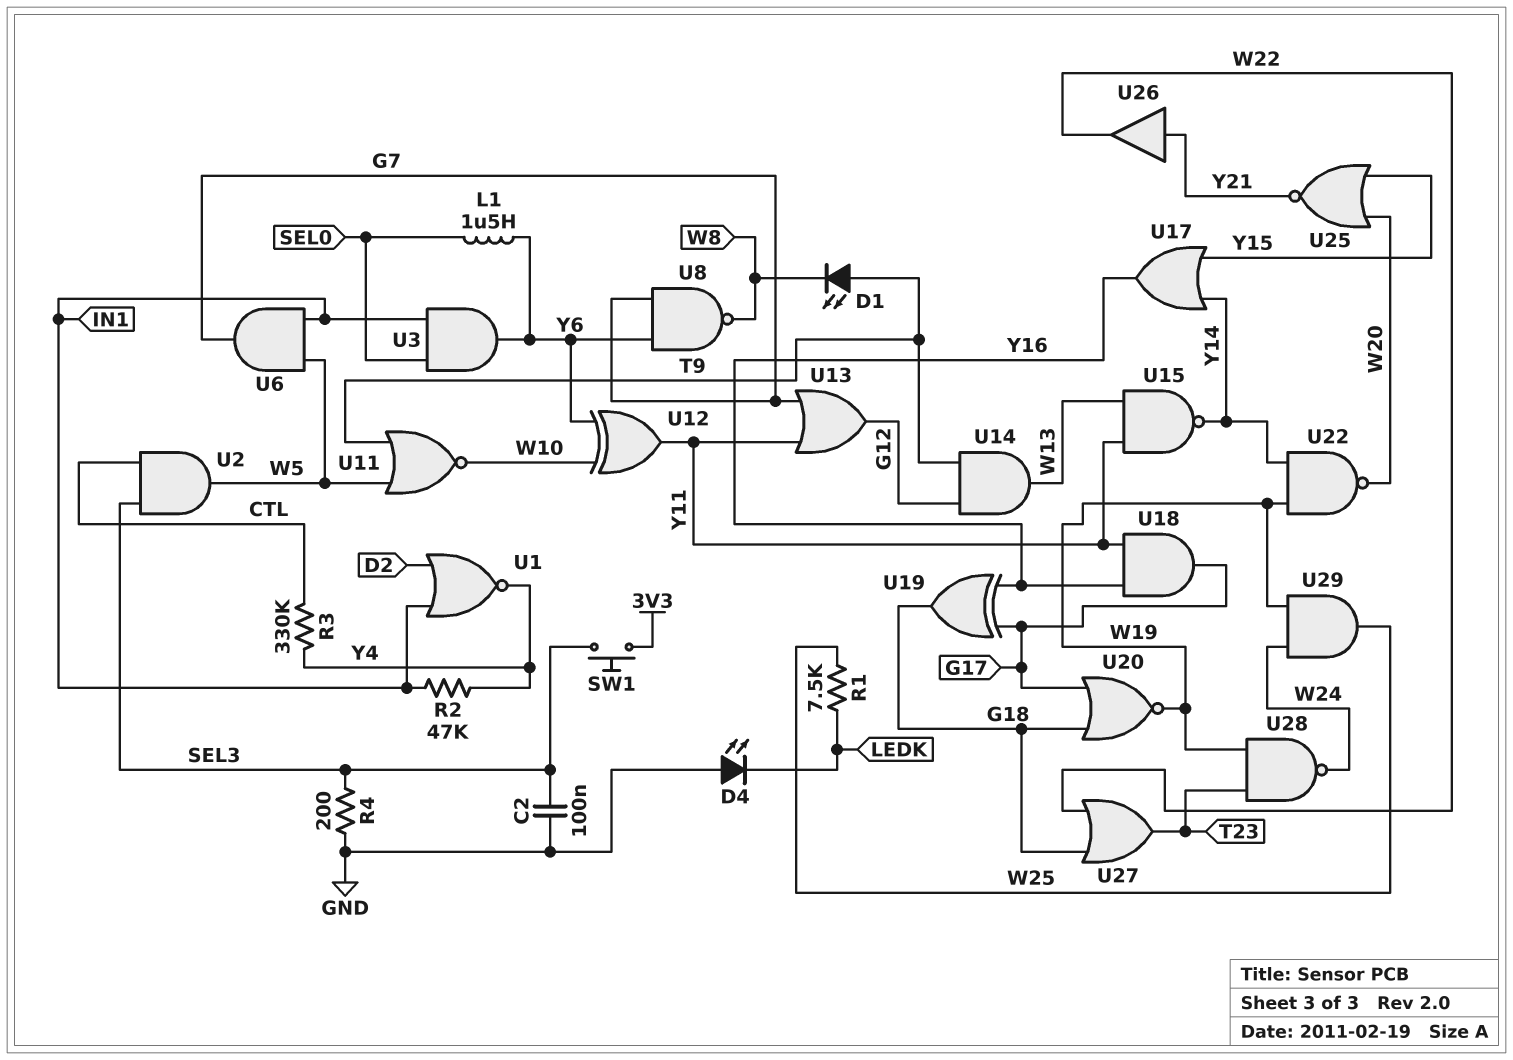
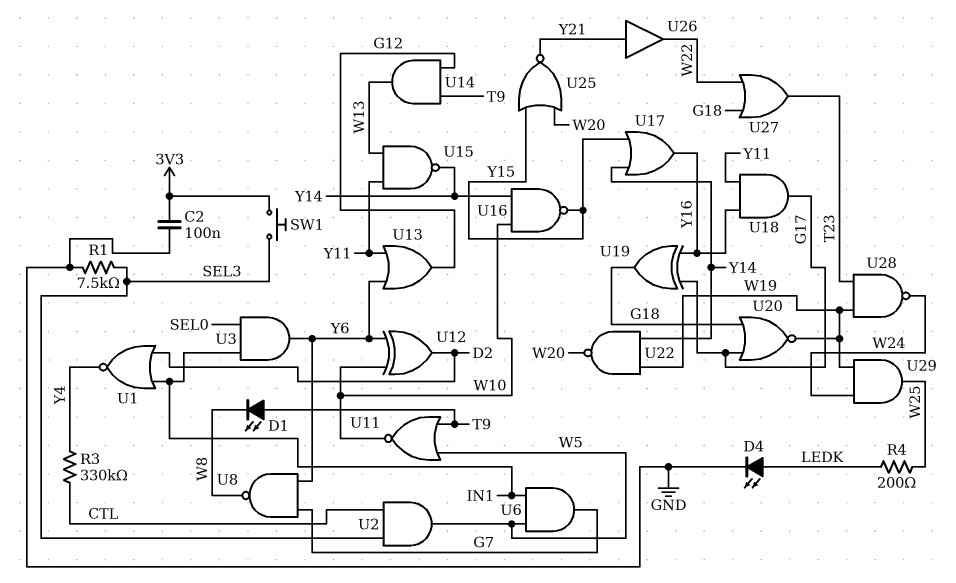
C2: 100nF (GND, SEL3) -> 100nF (3V3, GND)
D4: LED (A GND, K LEDK) -> LED (A LEDK, K GND)
L1: 1.5uH (SEL0, Y6) -> none
R1: 7.5k (LEDK, W25) -> 7.5k (GND, SEL3)
R2: 47k (IN1, Y4) -> none
R4: 200 (GND, SEL3) -> 200 (LEDK, W25)
U12: XOR (in W10, in Y6, out Y11) -> XOR (in W10, in Y6, out D2)
U13: OR (in G7, in Y11, out G12) -> OR (in Y6, in Y11, out G12)
U16: none -> NAND (in W10, in Y14, out Y15)

